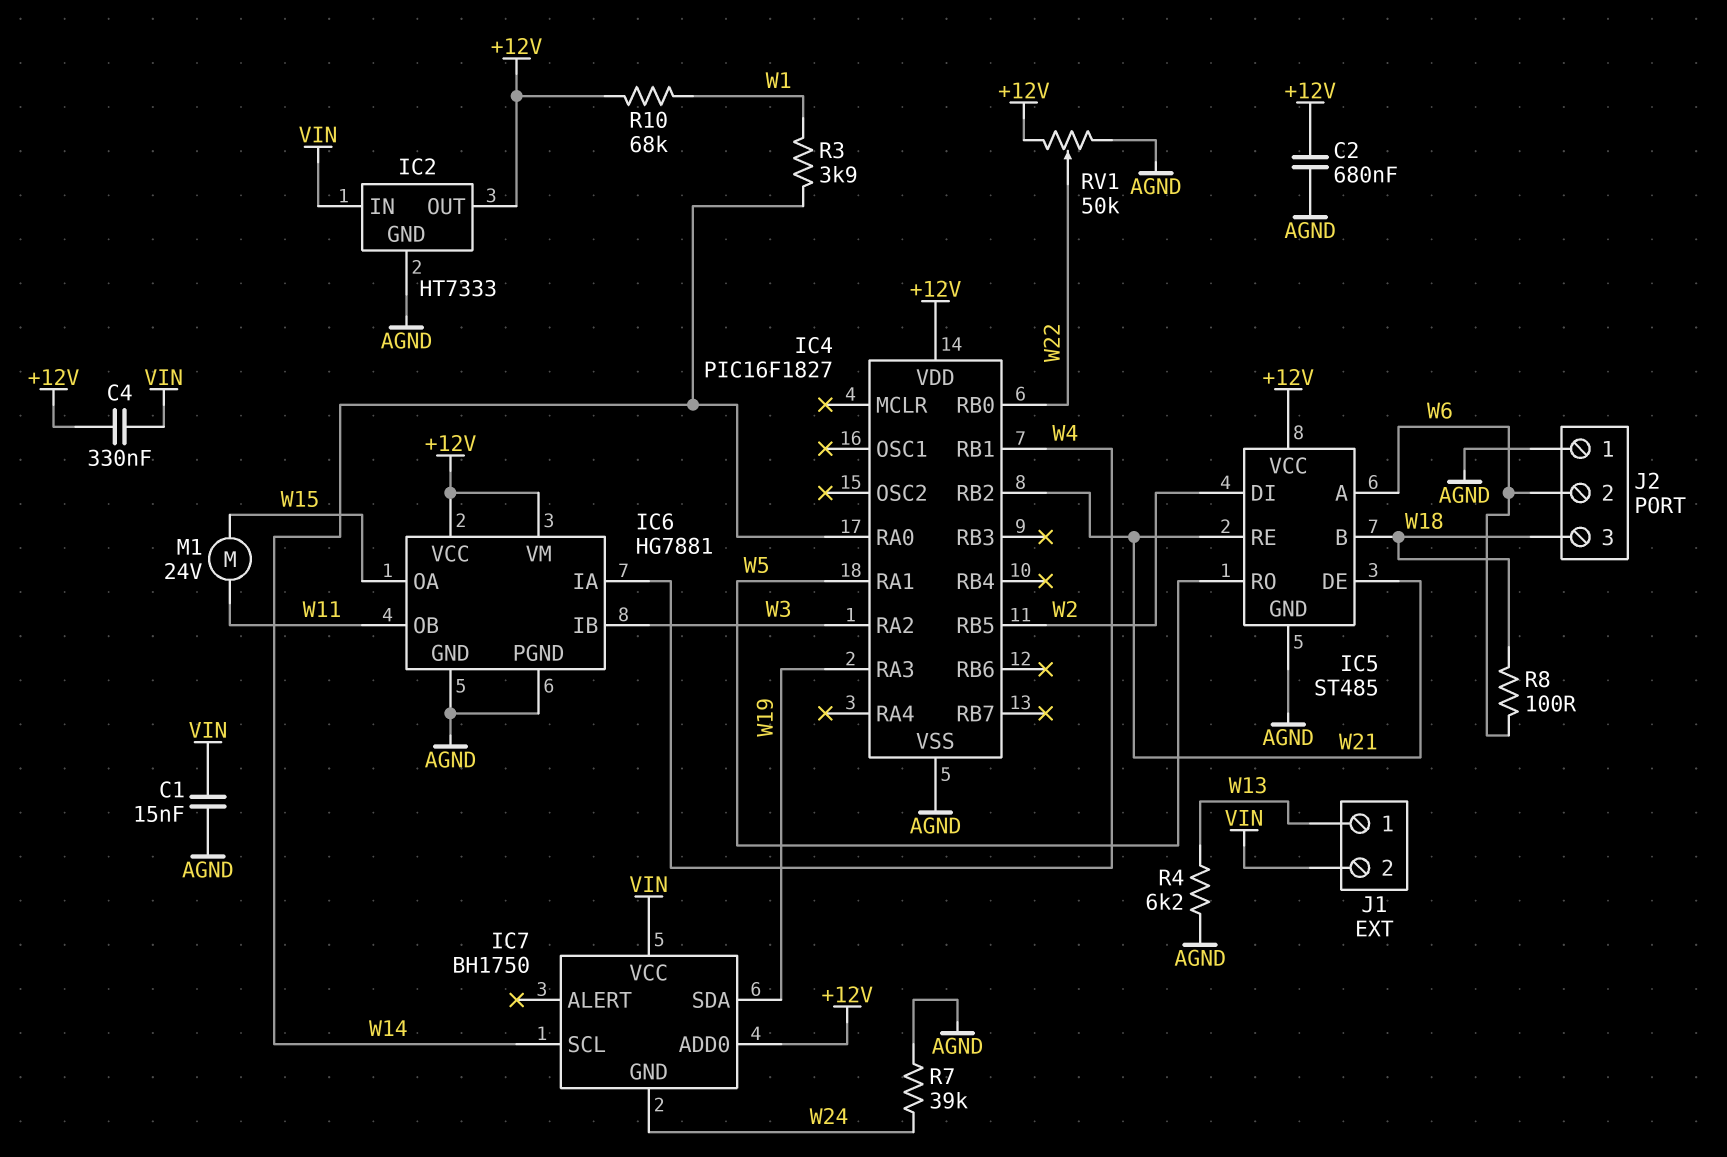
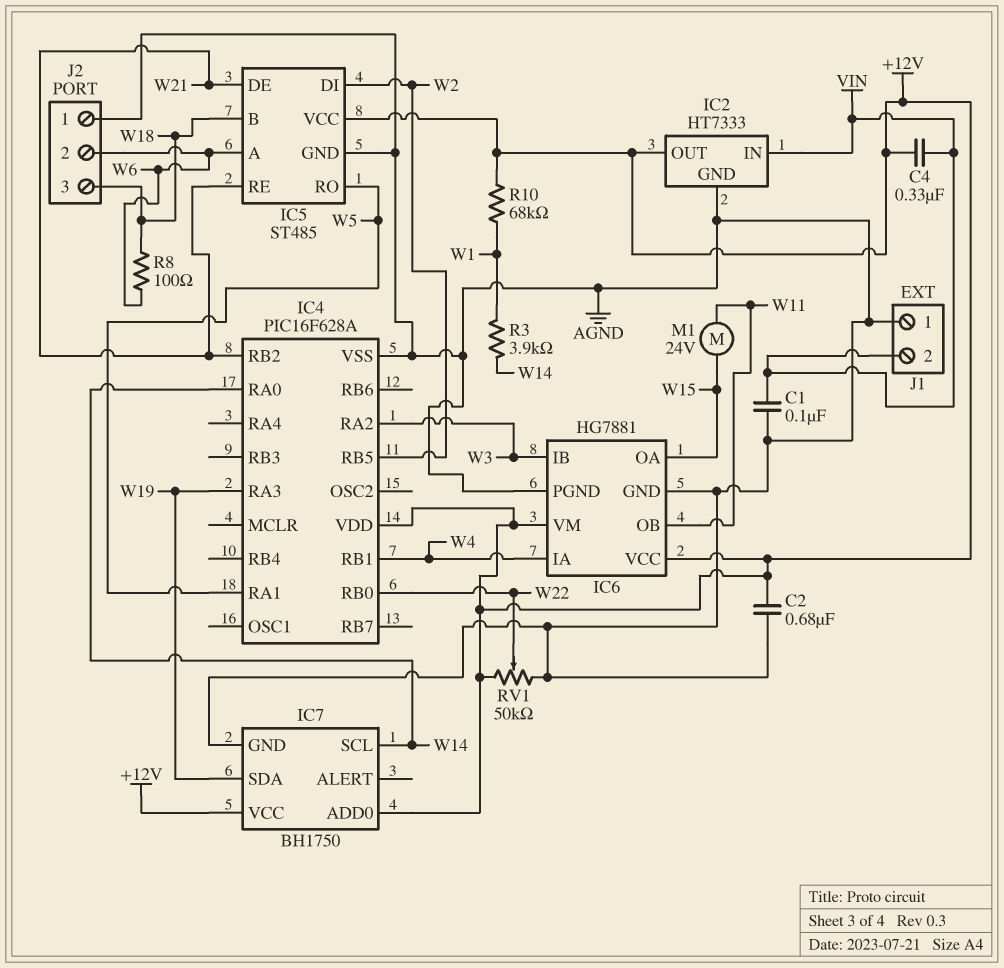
C1: 15nF (AGND, VIN) -> 100nF (AGND, VIN)
IC4: PIC16F1827 -> PIC16F628A
IC7 pin GND: W24 -> AGND
IC7 pin VCC: VIN -> +12V
J1 pin 1: W13 -> AGND
R4: 6.2k (AGND, W13) -> none
R7: 39k (AGND, W24) -> none

